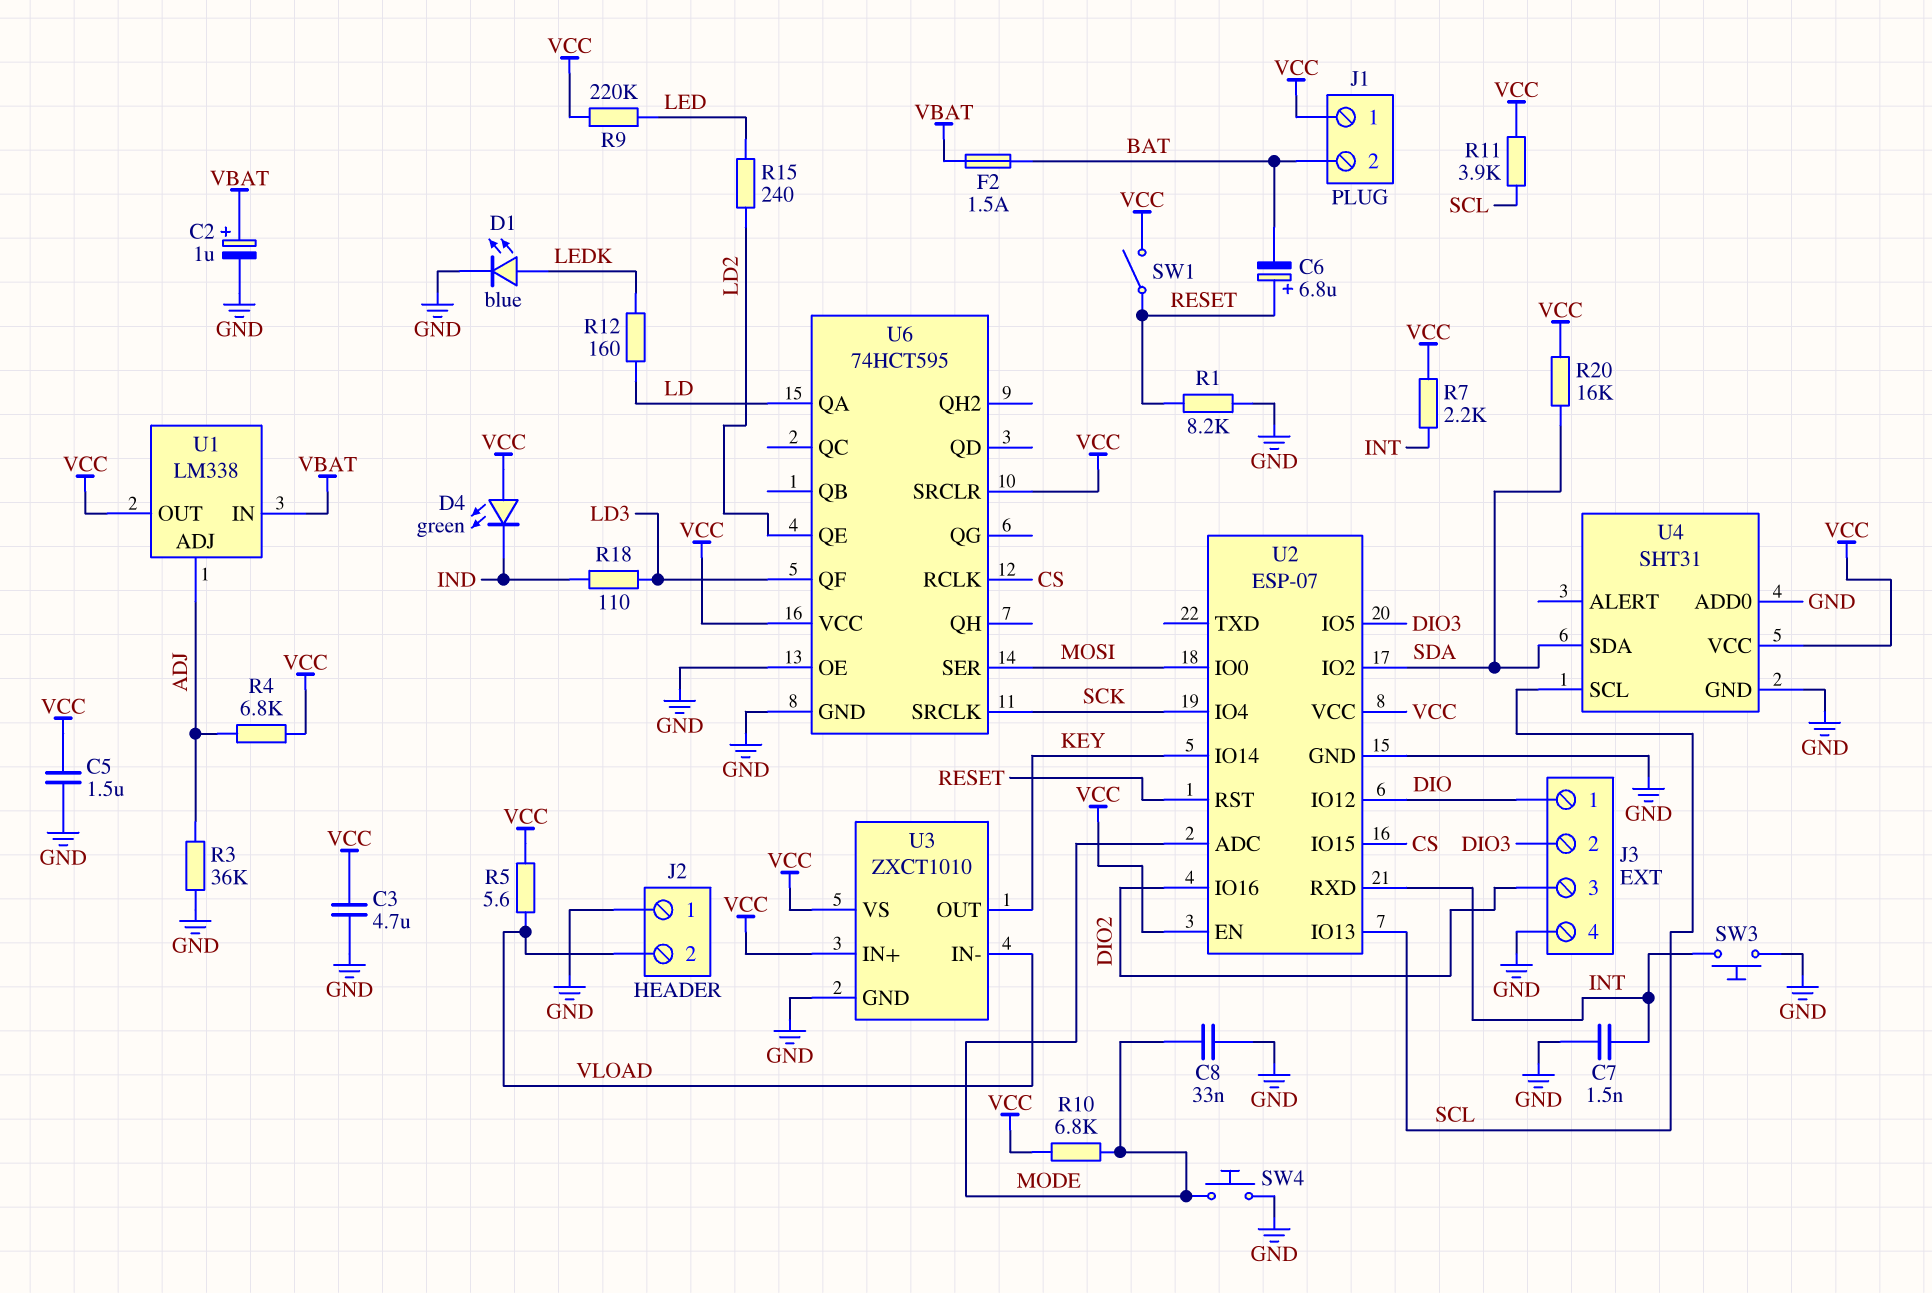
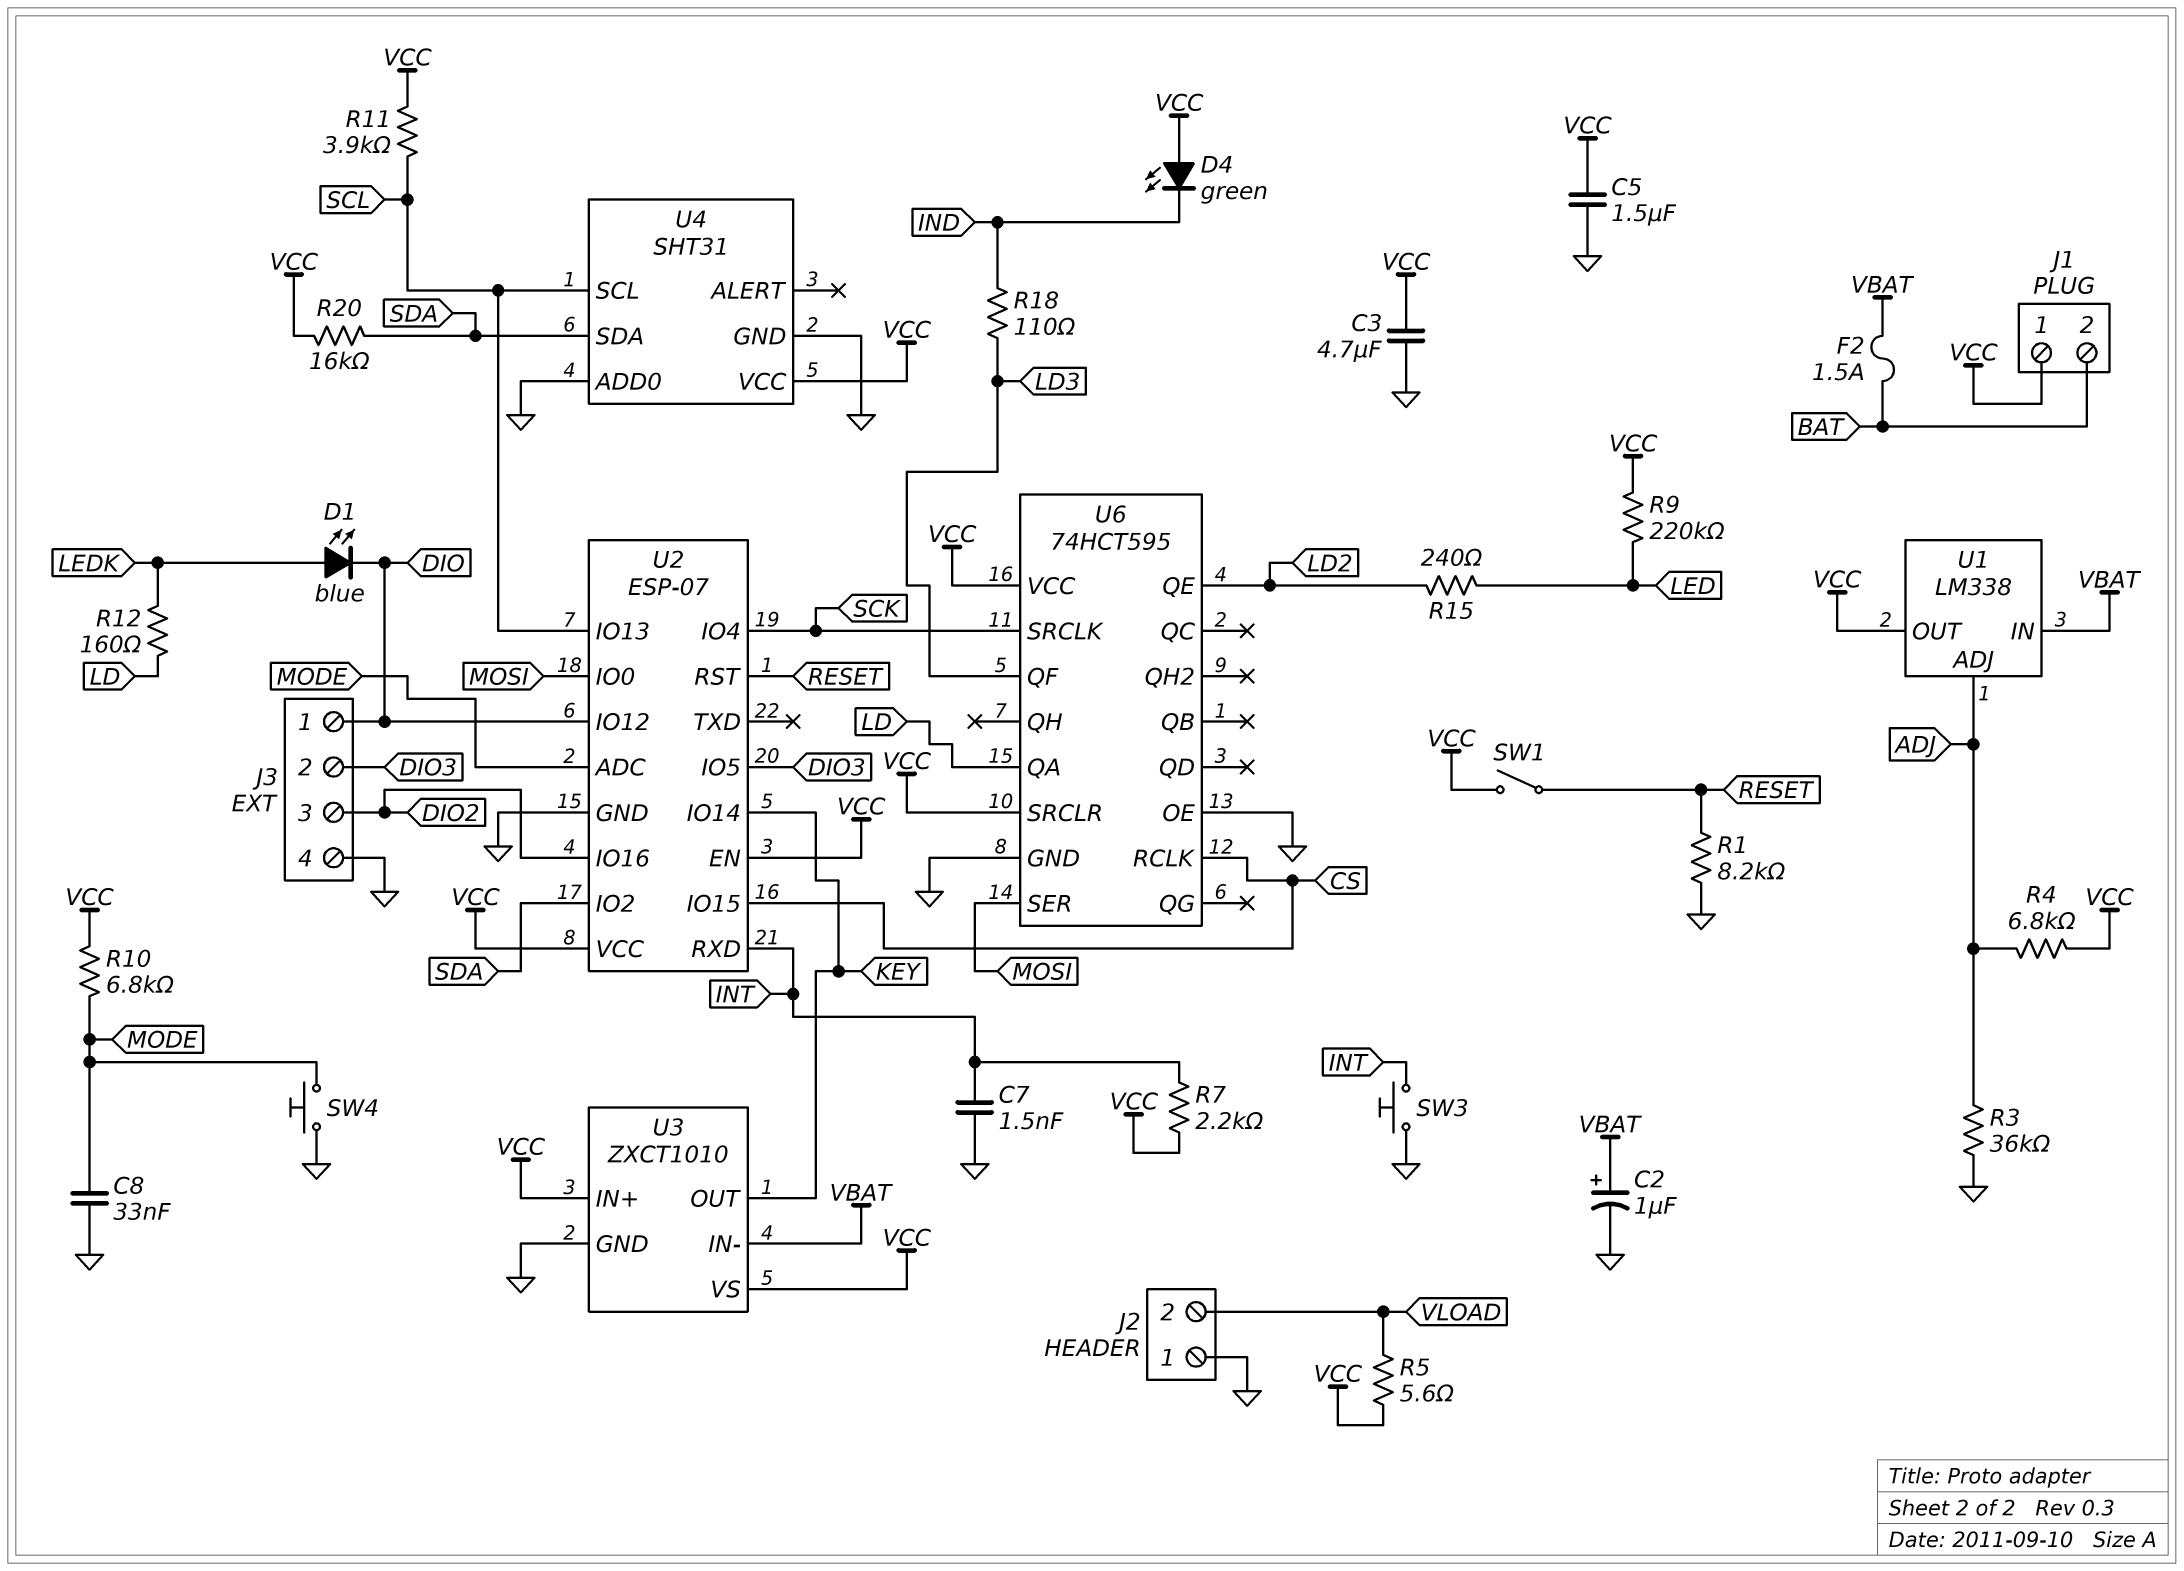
C6: 6.8uF (plus RESET, minus BAT) -> none
D1: LED blue (A LEDK, K GND) -> LED blue (A LEDK, K DIO)
U3 pin IN-: VLOAD -> VBAT

